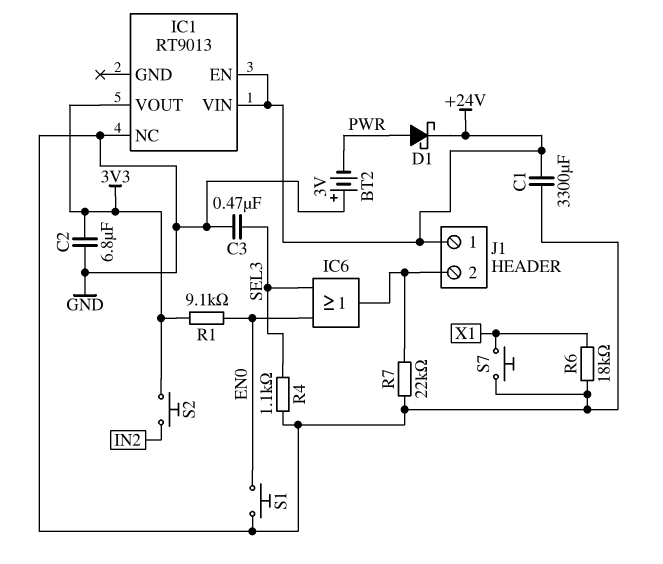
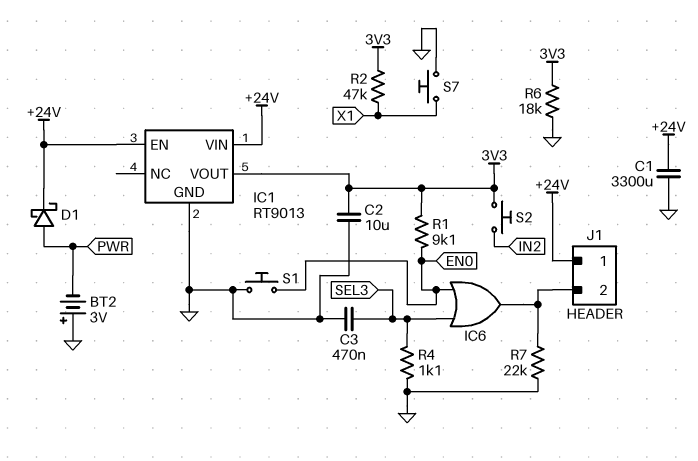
C2: 6.8uF (3V3, GND) -> 10uF (3V3, GND)
IC1 pin GND: none -> GND
IC1 pin NC: GND -> none
R2: none -> 47k (3V3, X1)
R6: 18k (GND, X1) -> 18k (3V3, GND)

